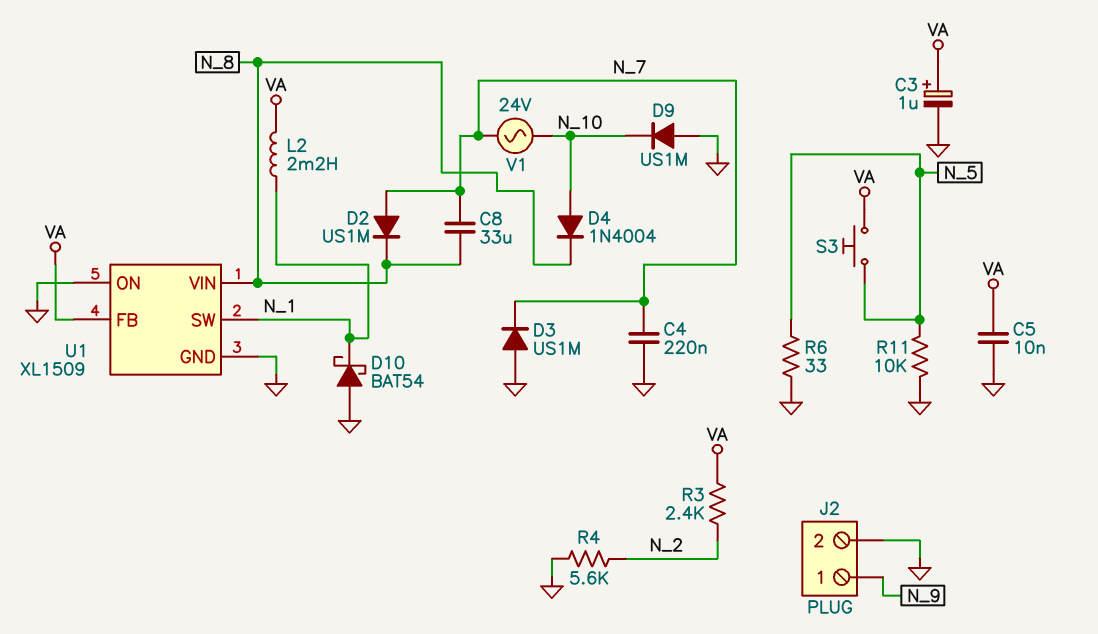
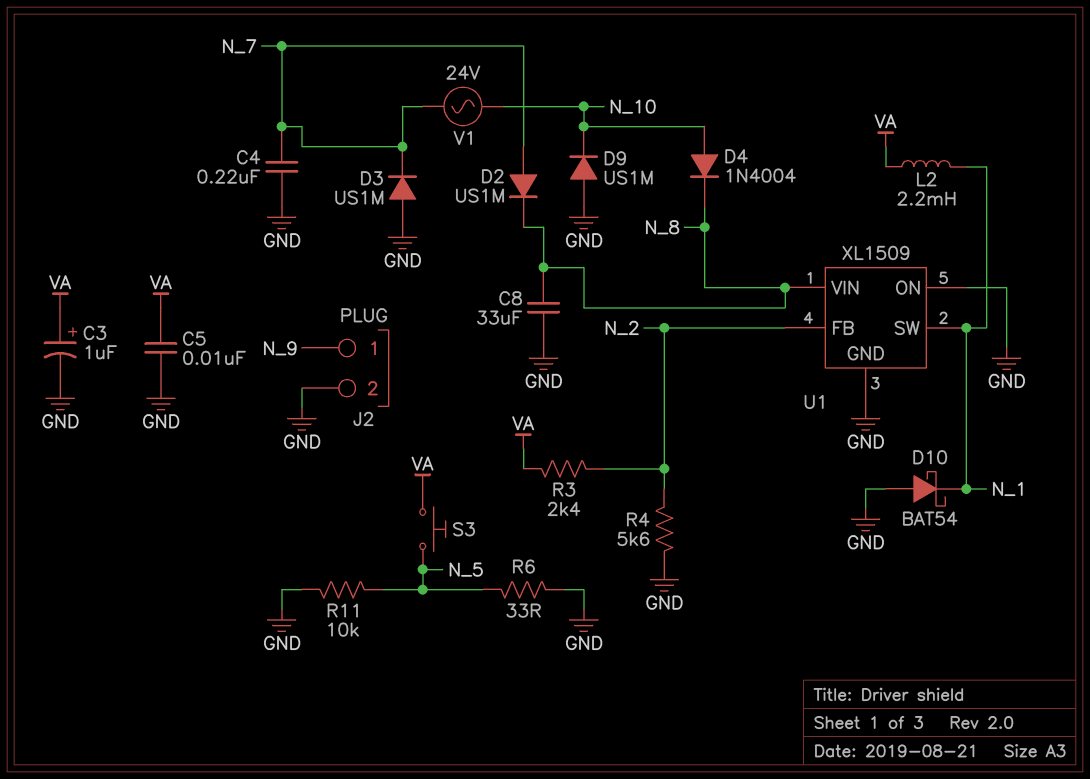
C8: 33uF (N_7, N_8) -> 33uF (GND, N_8)
U1 pin FB: VA -> N_2

